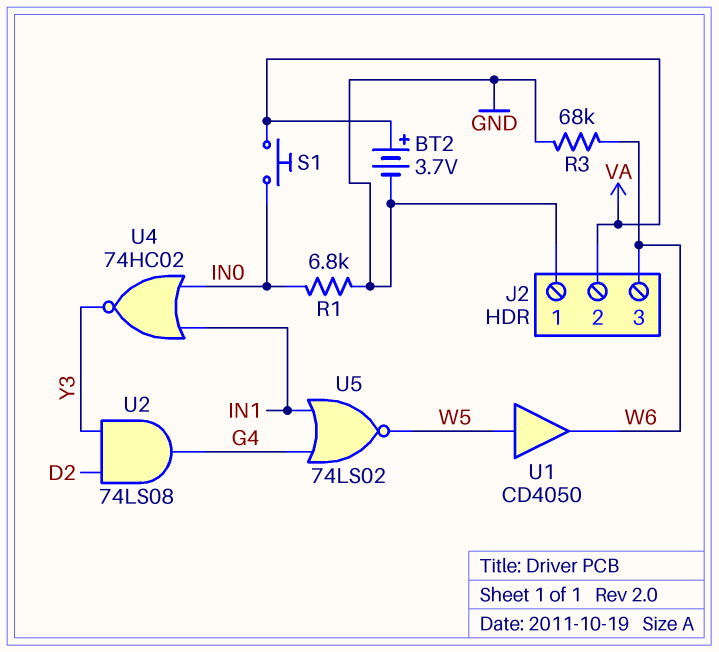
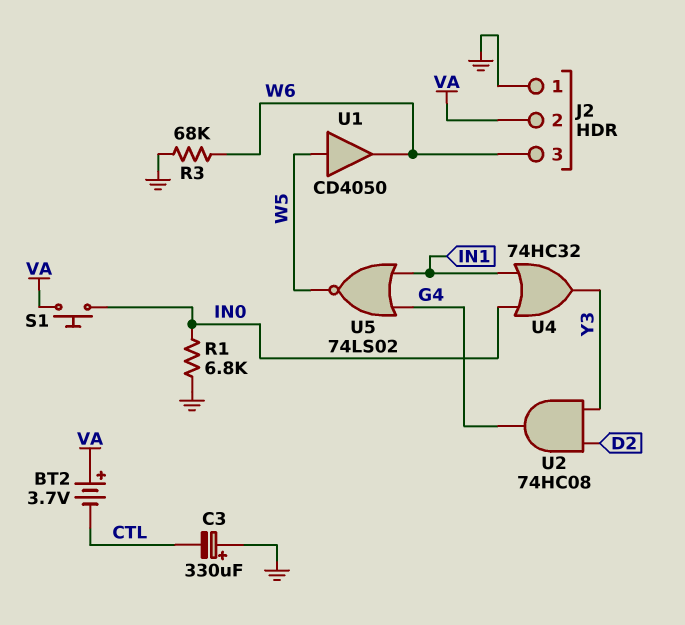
BT2: 3.7V (plus VA, minus GND) -> 3.7V (plus VA, minus CTL)
C3: none -> 330uF (plus GND, minus CTL)
U2: AND 74LS08 (in D2, in Y3, out G4) -> AND 74HC08 (in D2, in Y3, out G4)
U4: NOR 74HC02 (in IN0, in IN1, out Y3) -> OR 74HC32 (in IN0, in IN1, out Y3)

